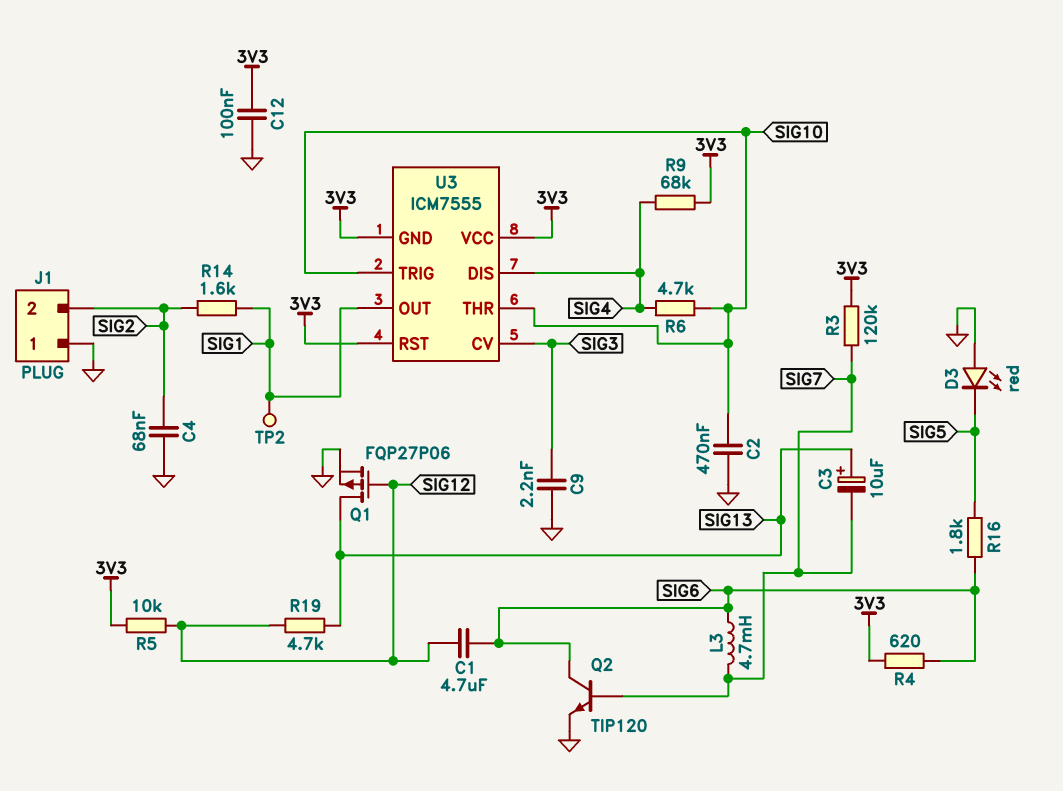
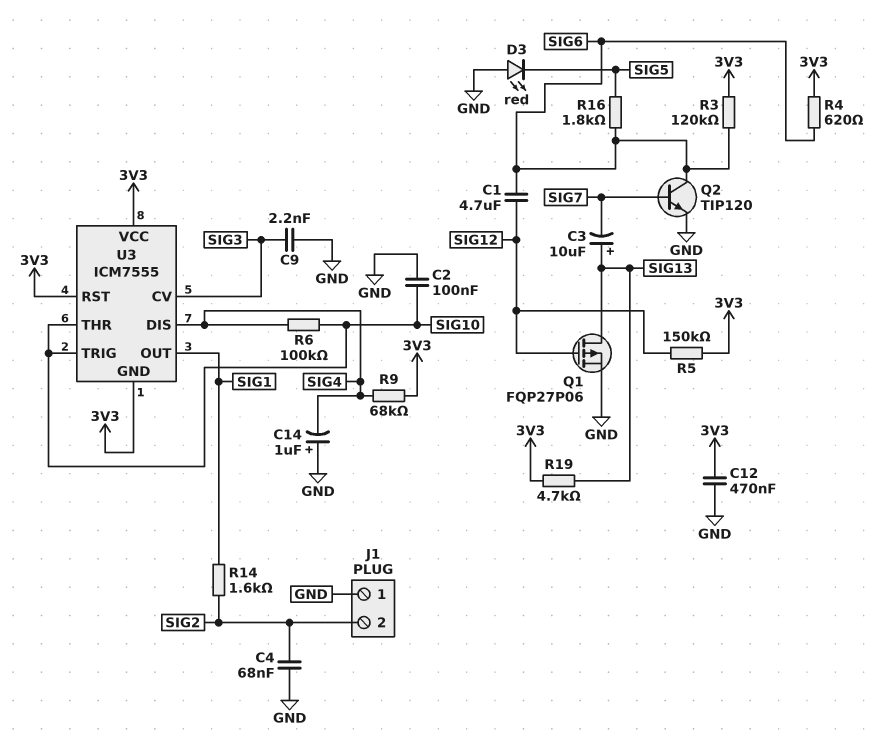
C2: 470nF (GND, SIG10) -> 100nF (GND, SIG10)
C12: 100nF (3V3, GND) -> 470nF (3V3, GND)
C14: none -> 1uF (plus GND, minus SIG4)
L3: 4.7mH (SIG6, SIG7) -> none
R3: 120k (3V3, SIG7) -> 120k (3V3, SIG6)
R5: 10k (3V3, SIG12) -> 150k (3V3, SIG12)
R6: 4.7k (SIG4, SIG10) -> 100k (SIG4, SIG10)
R19: 4.7k (SIG12, SIG13) -> 4.7k (3V3, SIG13)
TP2: test point (SIG1) -> none

